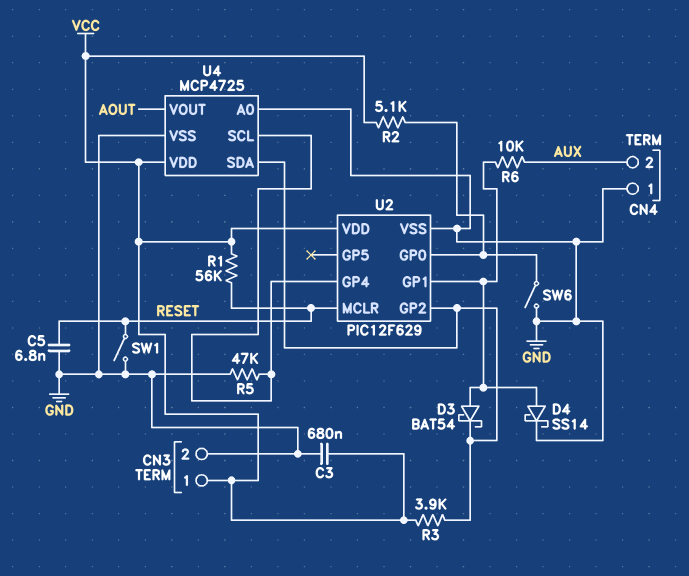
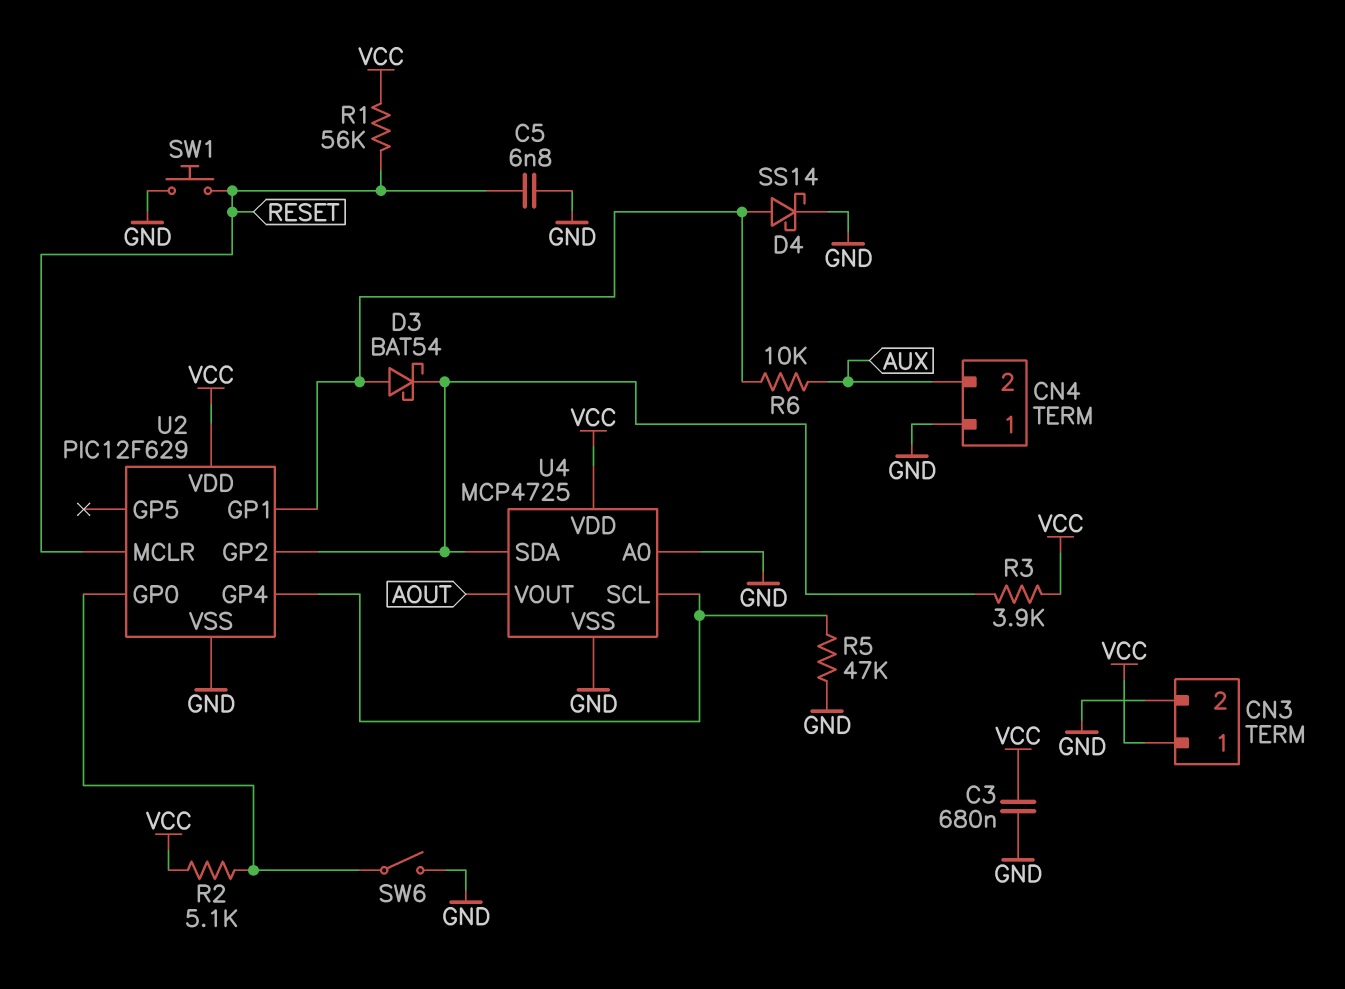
SW1: switch (GND, RESET) -> button (GND, RESET)

